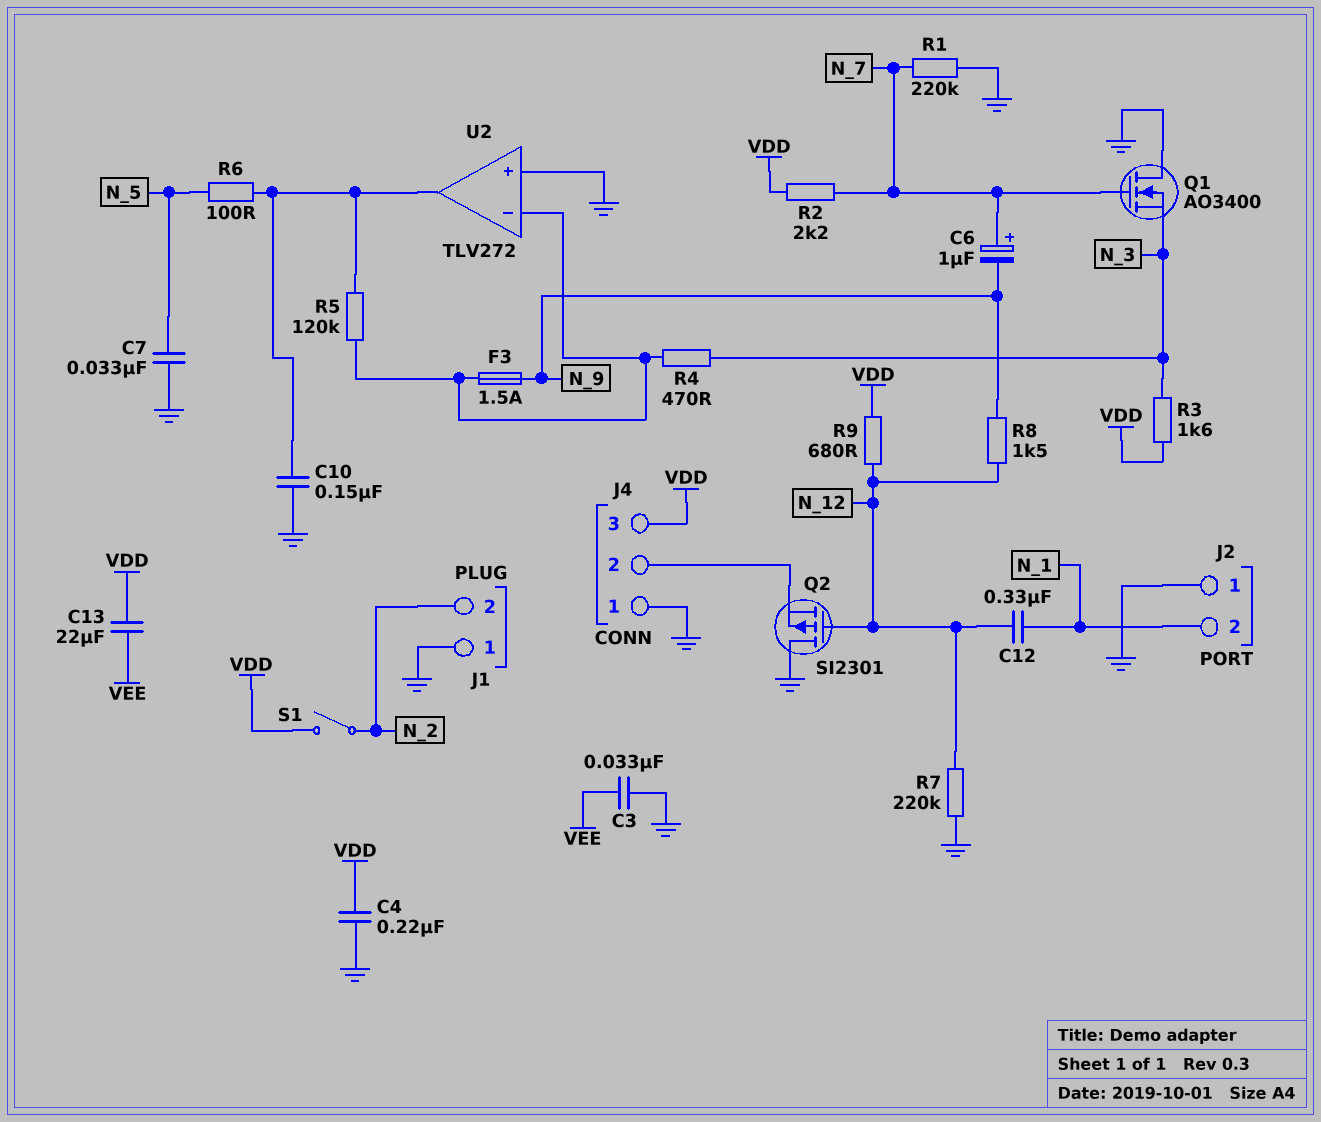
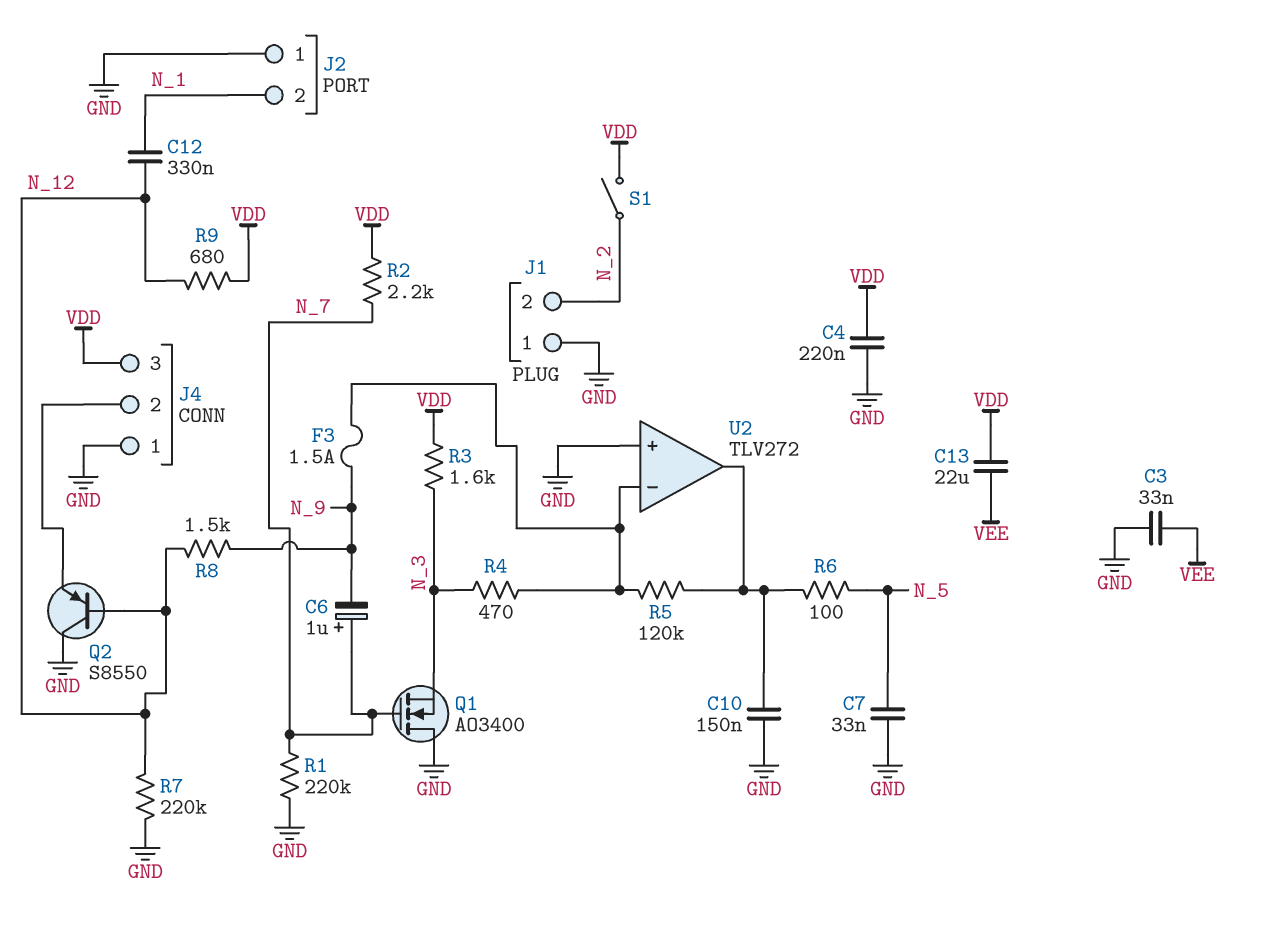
Q2: PMOS SI2301 (G N_12, D GND, S J4/2) -> PNP S8550 (B N_12, C GND, E J4/2)

